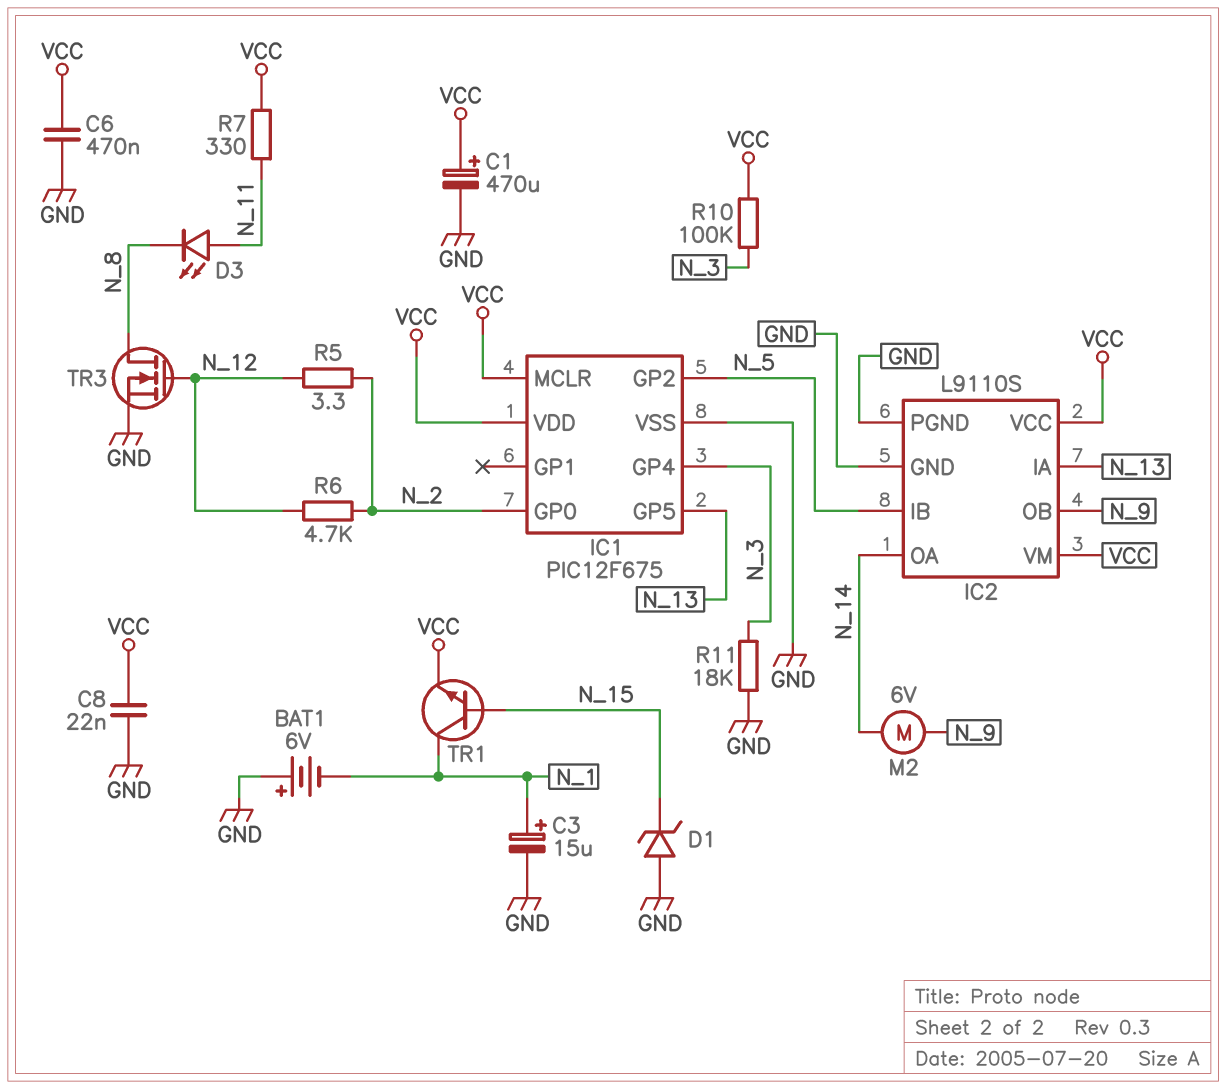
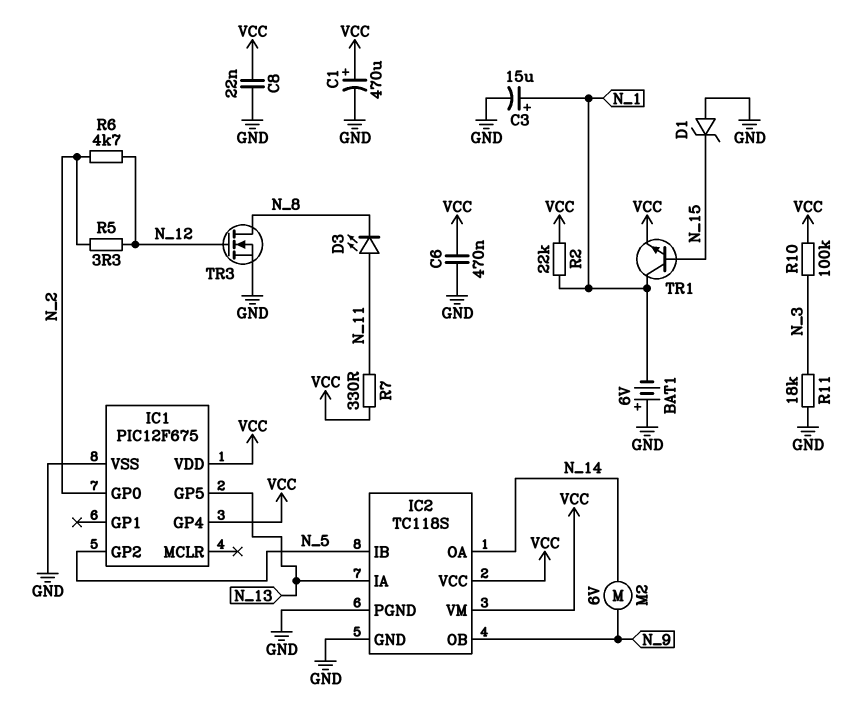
IC1 pin GP4: N_3 -> VCC
IC1 pin MCLR: VCC -> none
IC2: L9110S -> TC118S
R2: none -> 22k (N_1, VCC)

